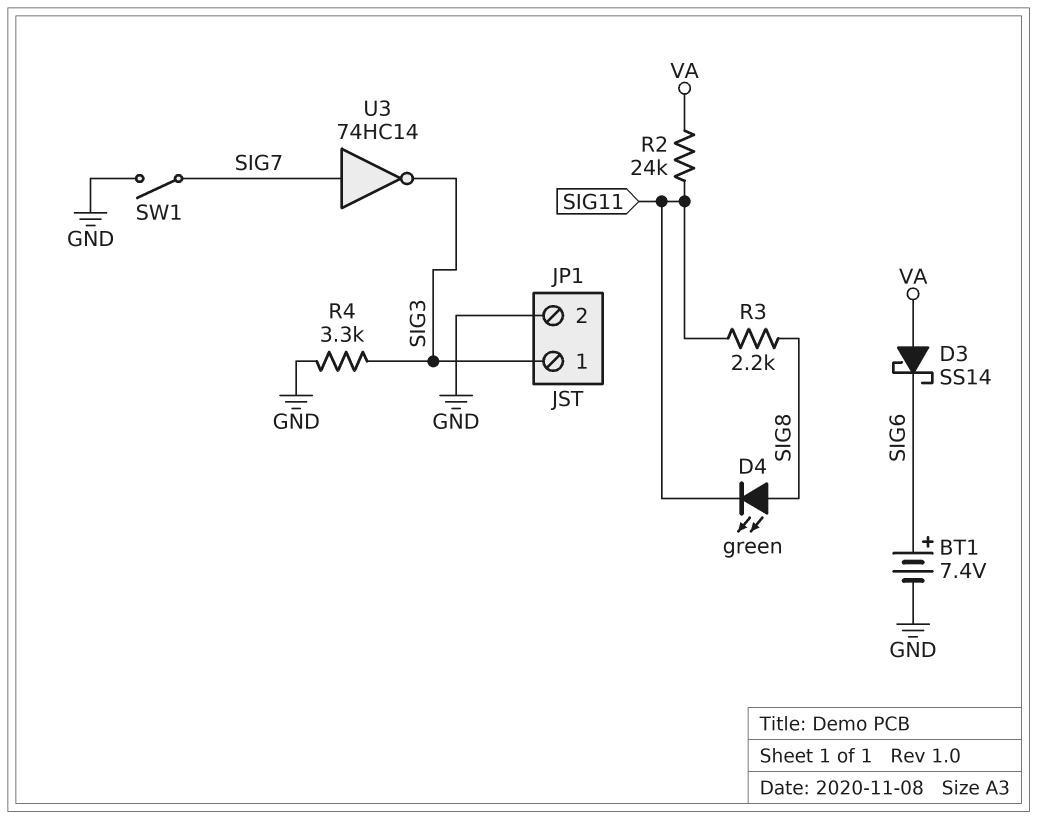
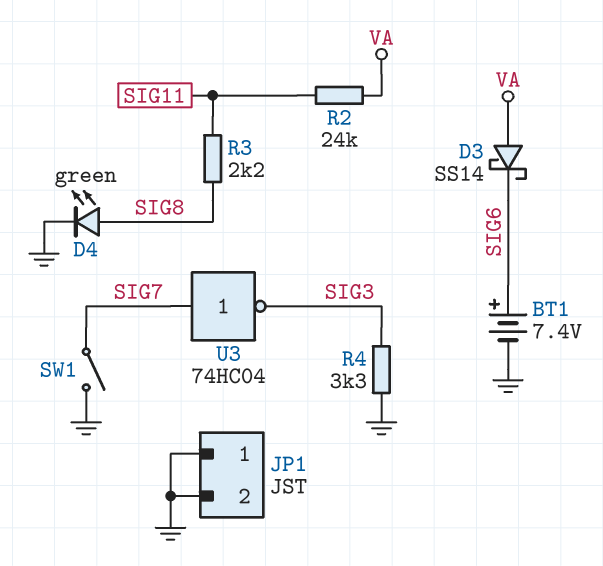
D4: LED green (A SIG8, K SIG11) -> LED green (A SIG8, K GND)
JP1 pin 1: SIG3 -> GND
U3: NOT 74HC14 (in SIG7, out SIG3) -> NOT 74HC04 (in SIG7, out SIG3)

